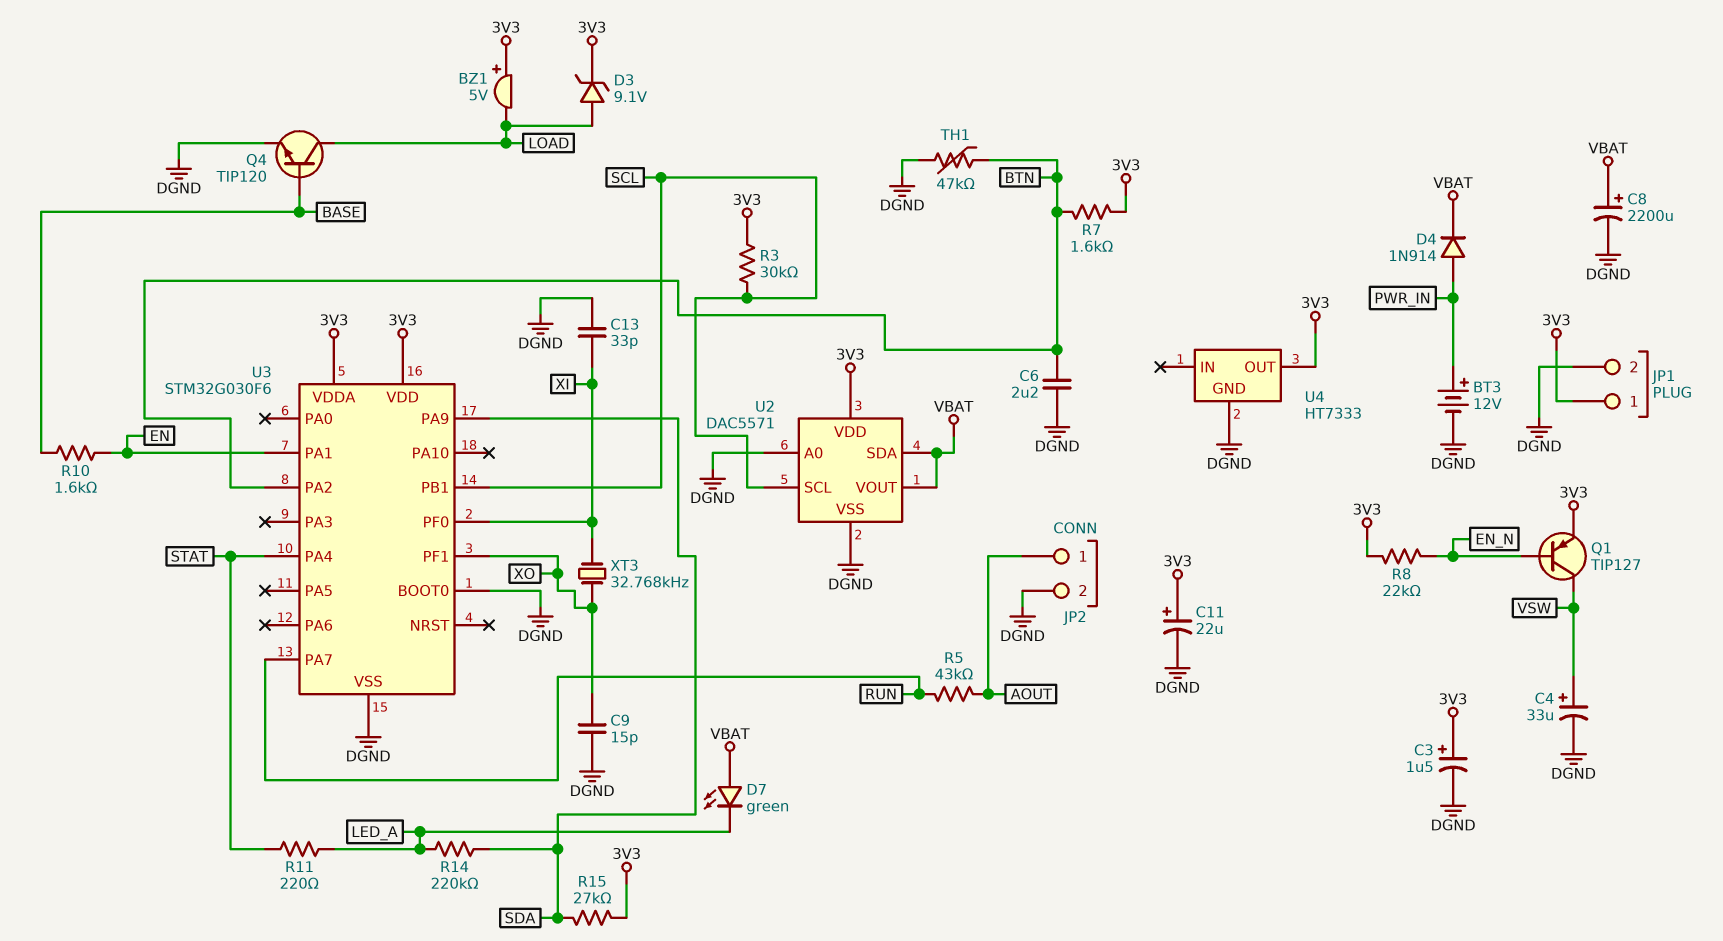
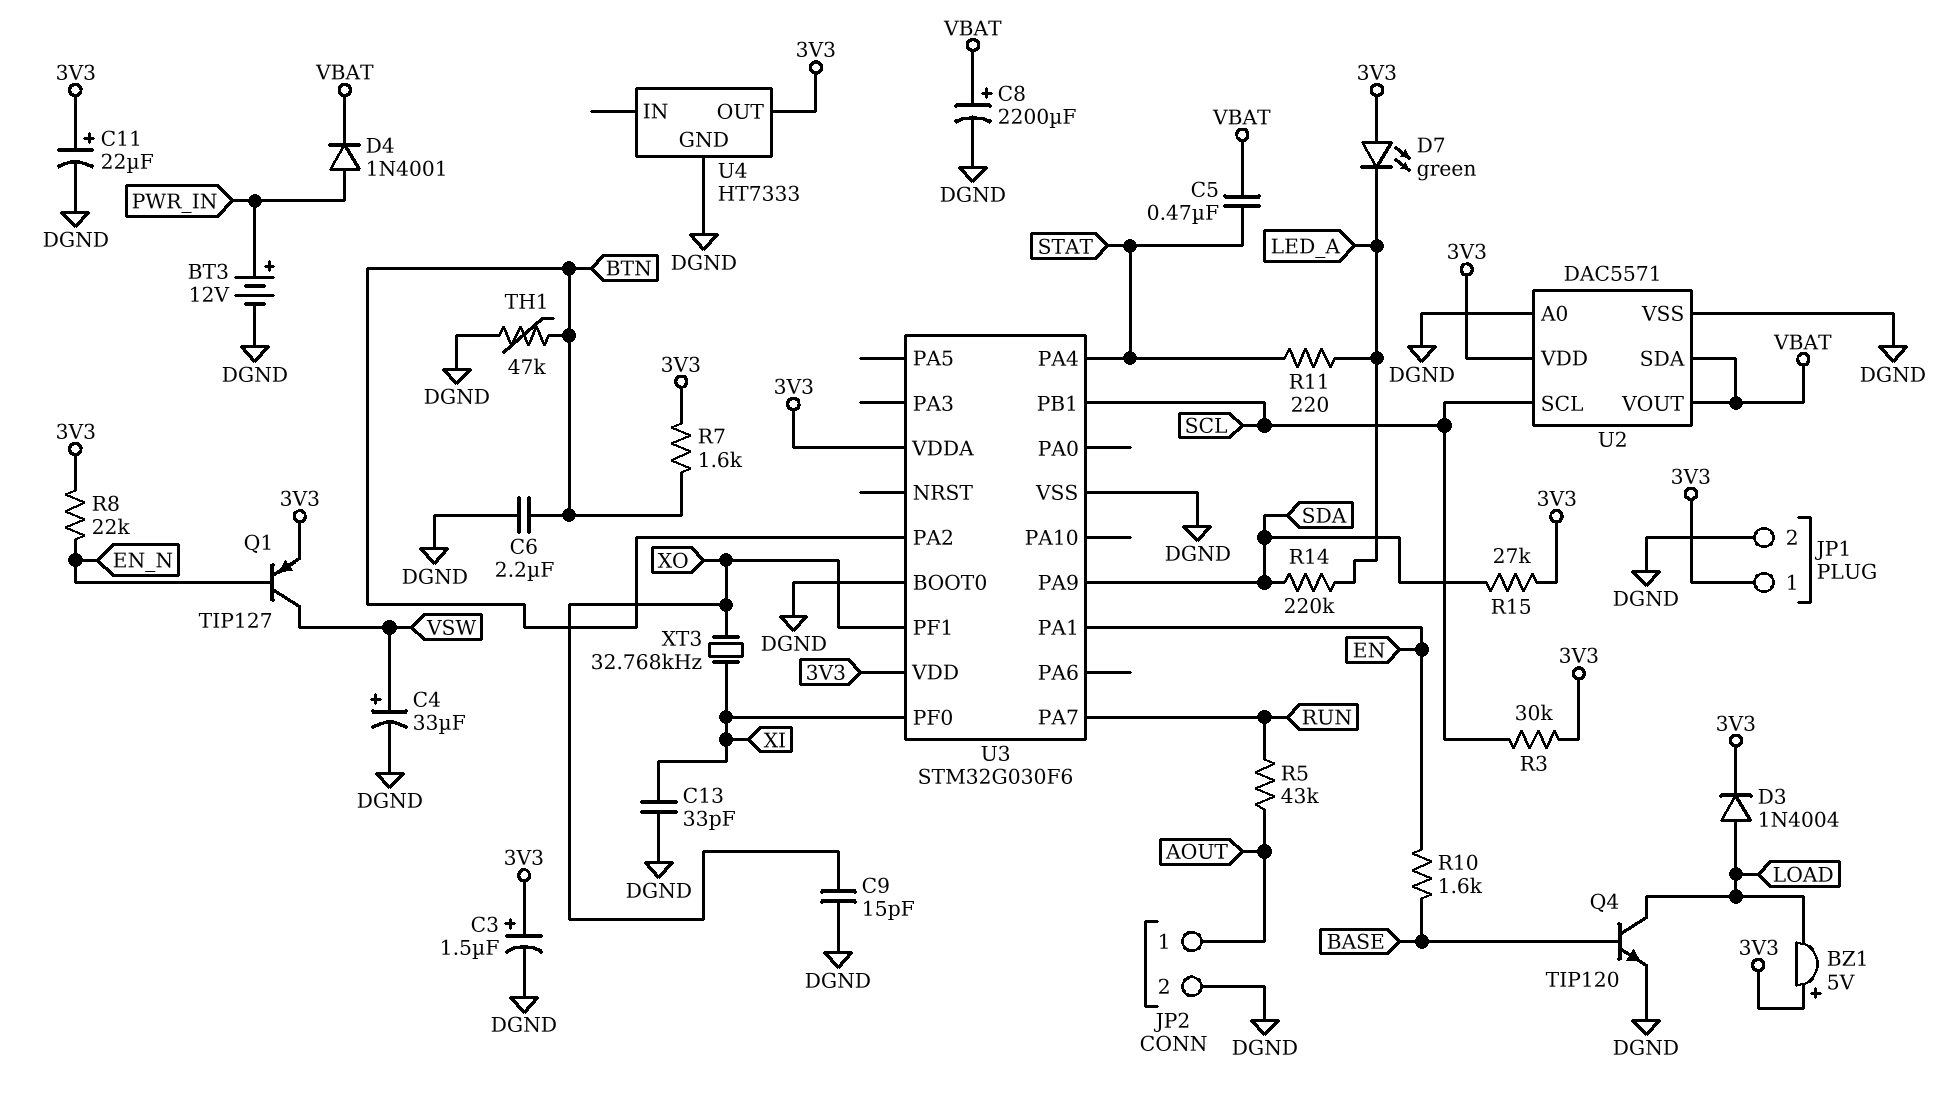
C5: none -> 470nF (STAT, VBAT)
D3: zener 9.1V (A LOAD, K 3V3) -> diode 1N4004 (A LOAD, K 3V3)
D4: diode 1N914 (A PWR_IN, K VBAT) -> diode 1N4001 (A PWR_IN, K VBAT)
D7: LED green (A VBAT, K LED_A) -> LED green (A 3V3, K LED_A)

